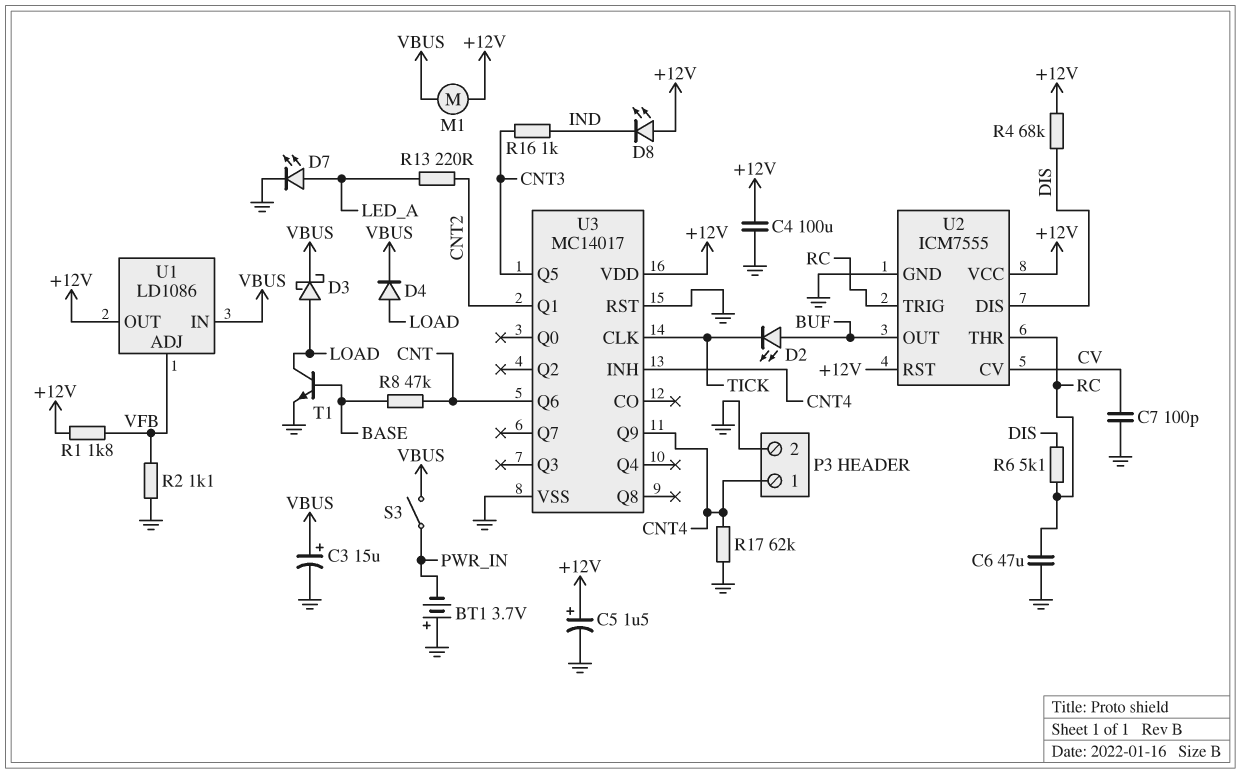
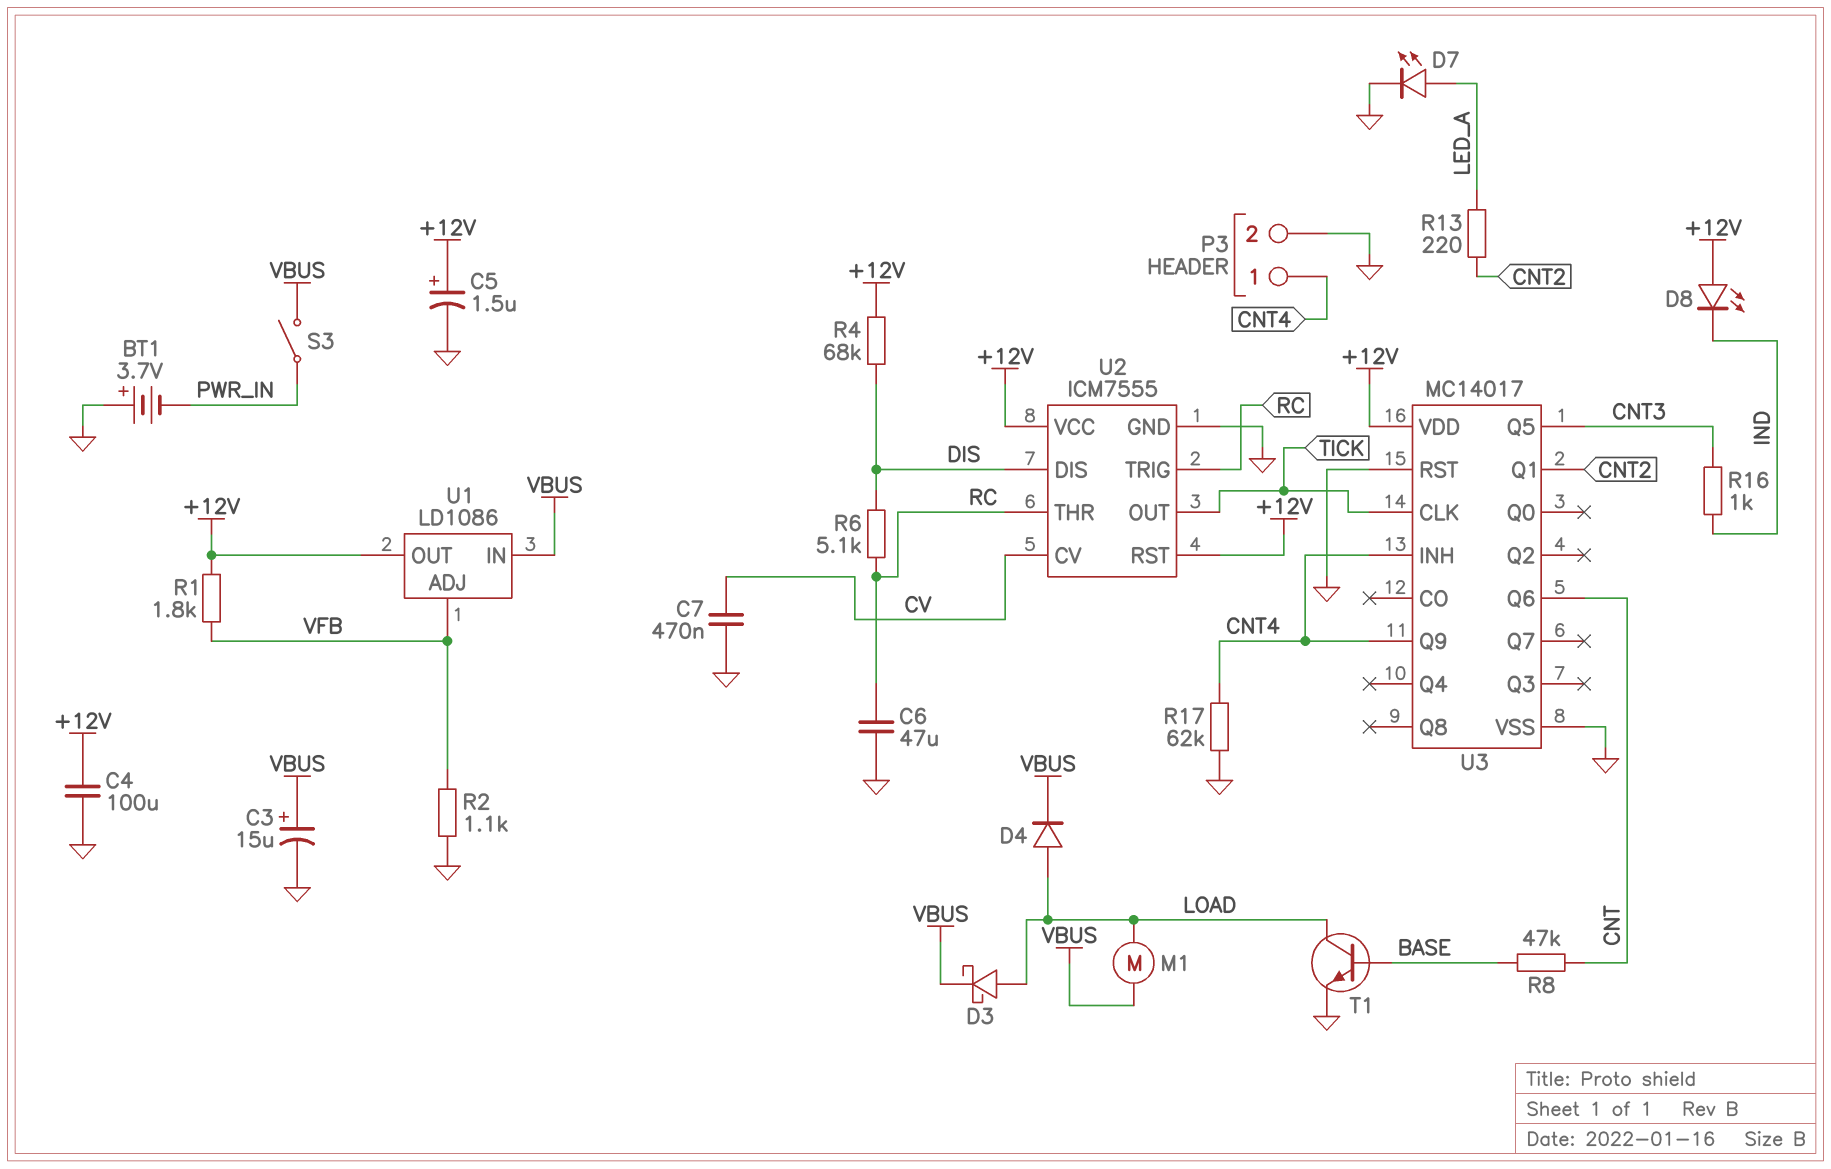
C7: 100pF (CV, GND) -> 470nF (CV, GND)
D2: LED (A BUF, K TICK) -> none
M1: motor (+12V, VBUS) -> motor (LOAD, VBUS)
U2 pin OUT: BUF -> TICK

